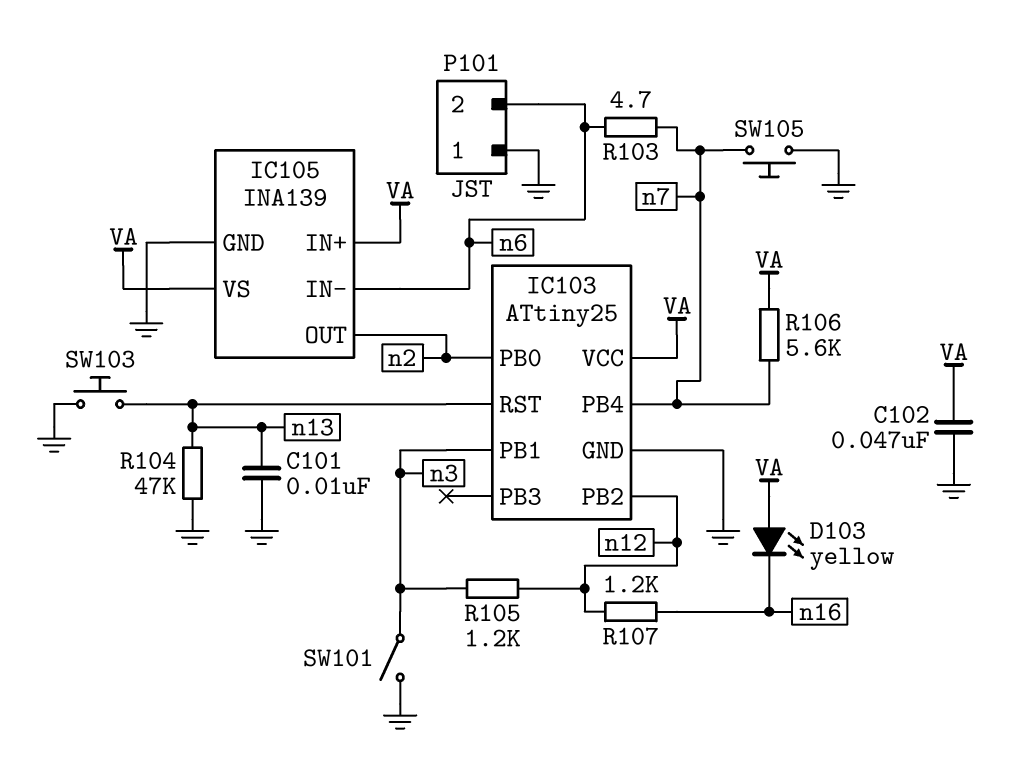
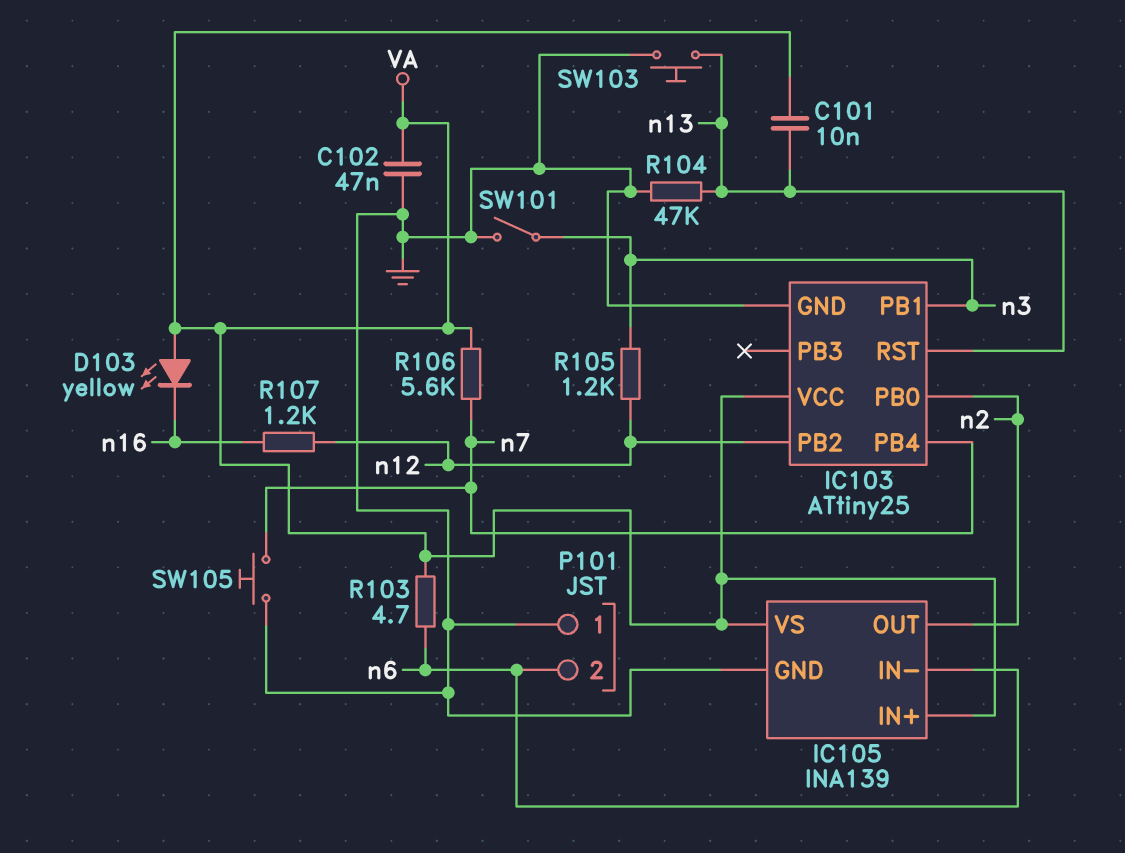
C101: 10nF (GND, n13) -> 10nF (VA, n13)
R103: 4.7 (n6, n7) -> 4.7 (VA, n6)

